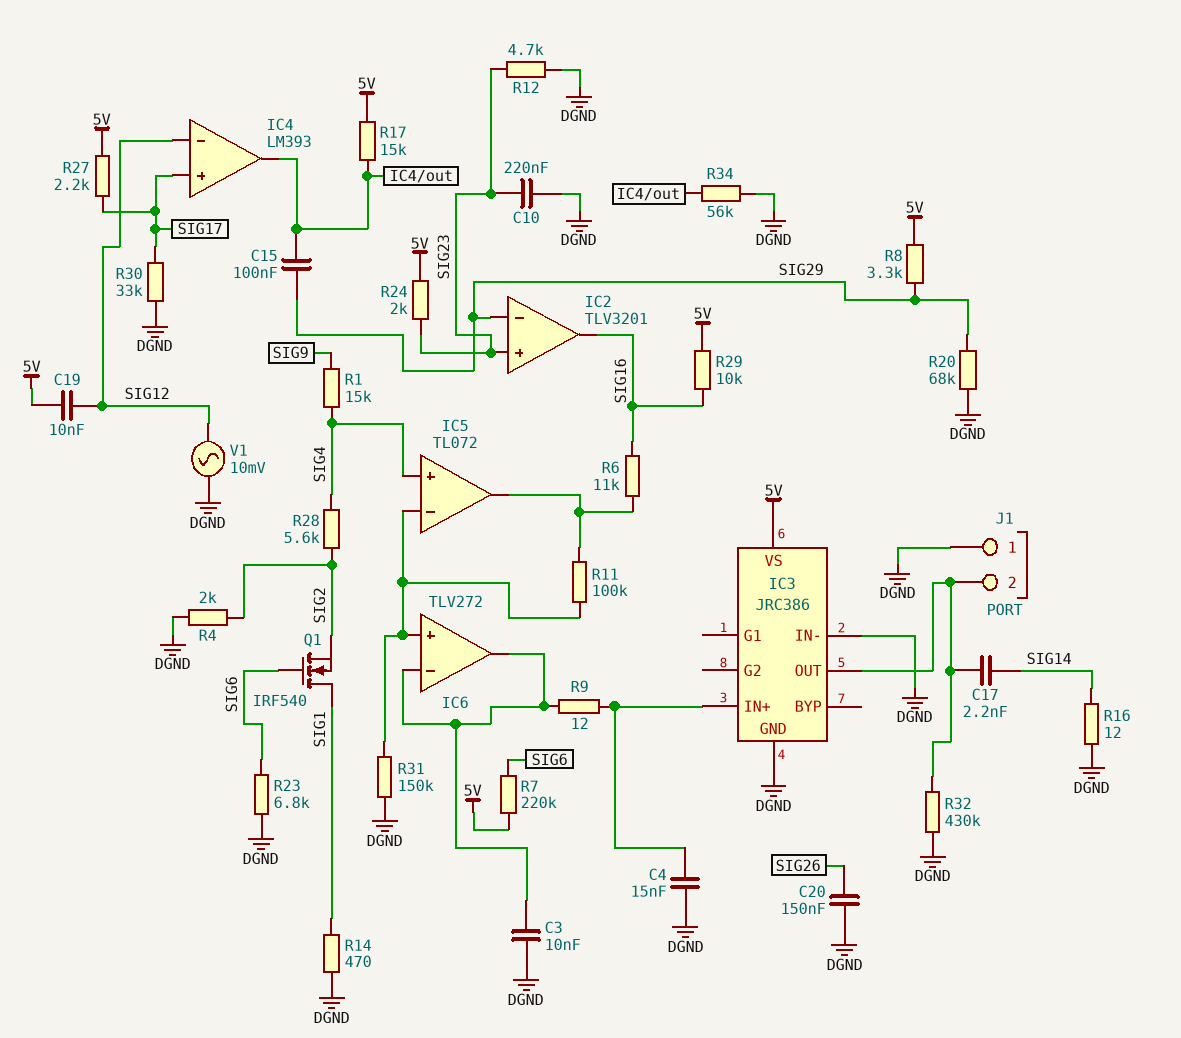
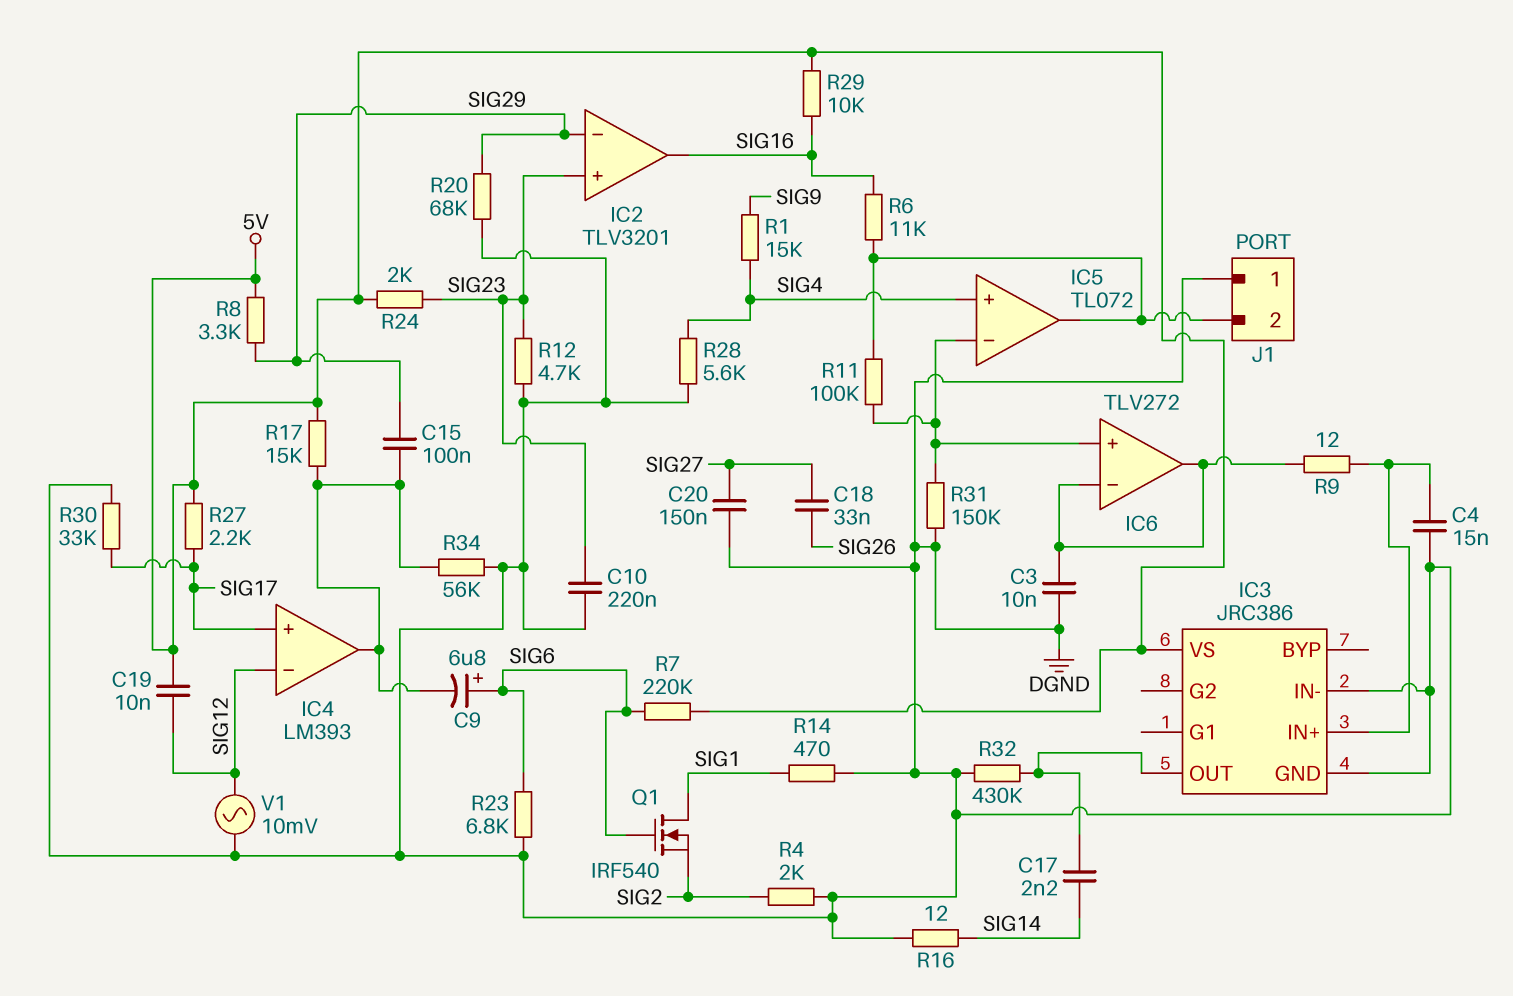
C9: none -> 6.8uF (plus SIG6, minus IC4/out)
C18: none -> 33nF (SIG26, SIG27)
C20: 150nF (DGND, SIG26) -> 150nF (DGND, SIG27)
J1 pin 2: IC3/OUT -> IC5/out
R28: 5.6k (SIG2, SIG4) -> 5.6k (DGND, SIG4)

